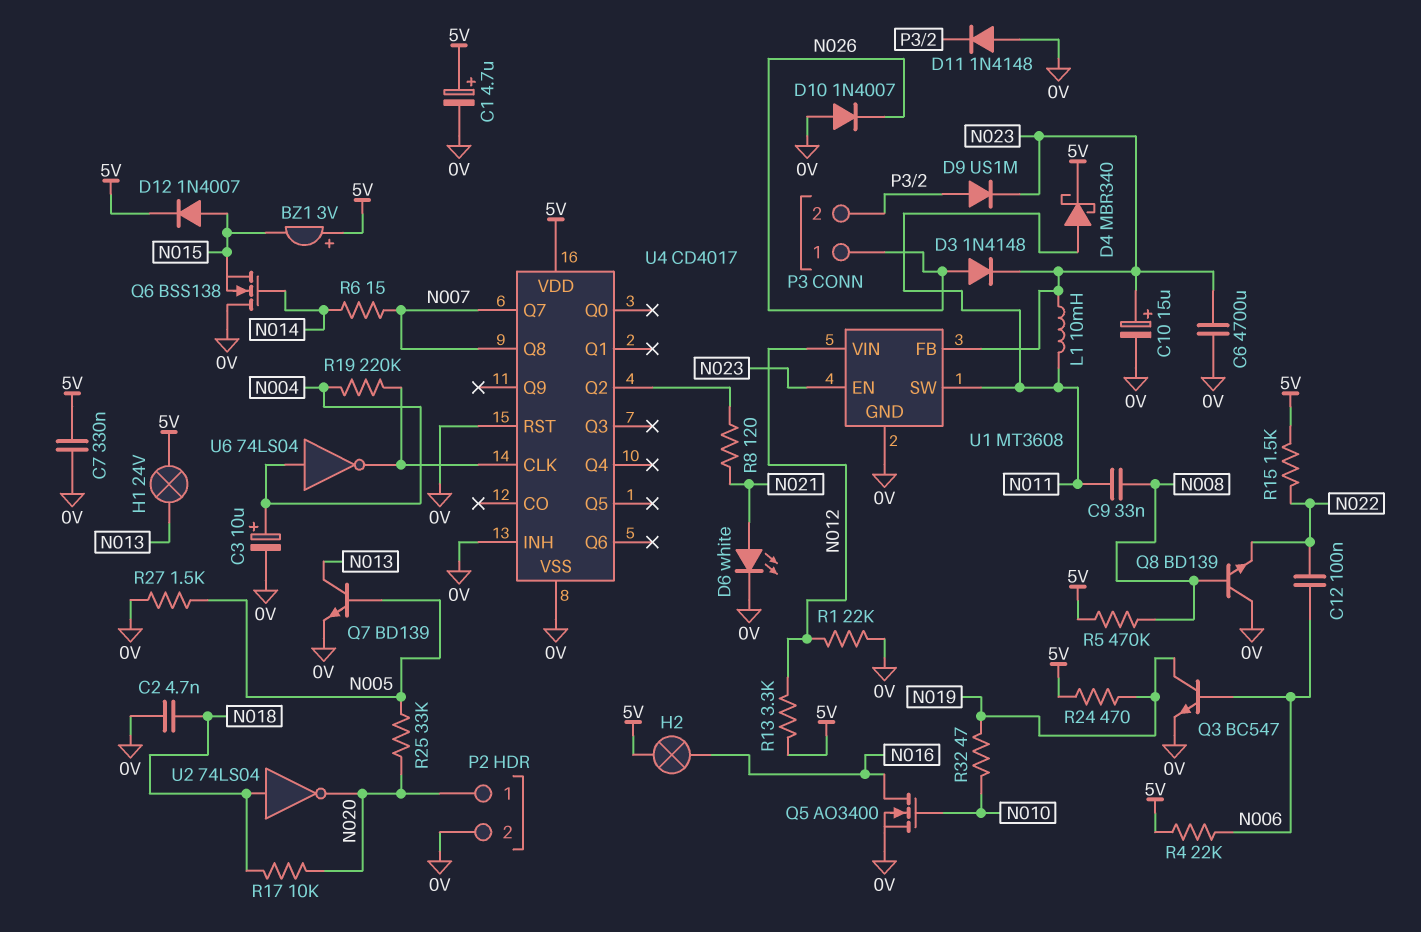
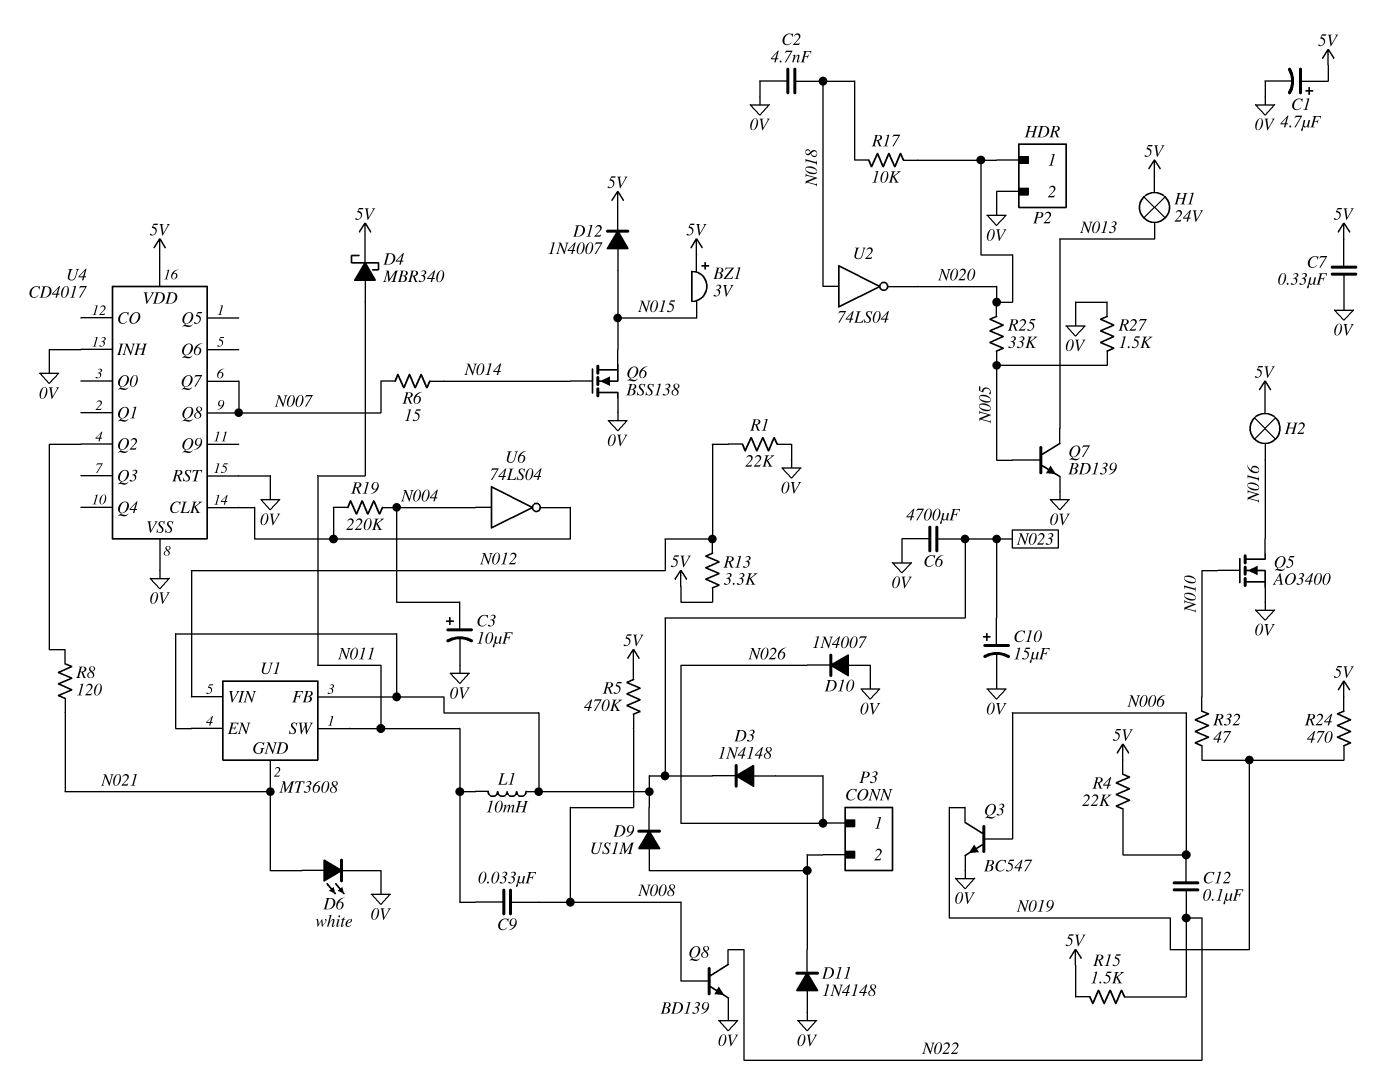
Q8: NPN BD139 (B N008, C 0V, E N022) -> NPN BD139 (B N008, C N022, E 0V)
U1 pin GND: 0V -> N021

